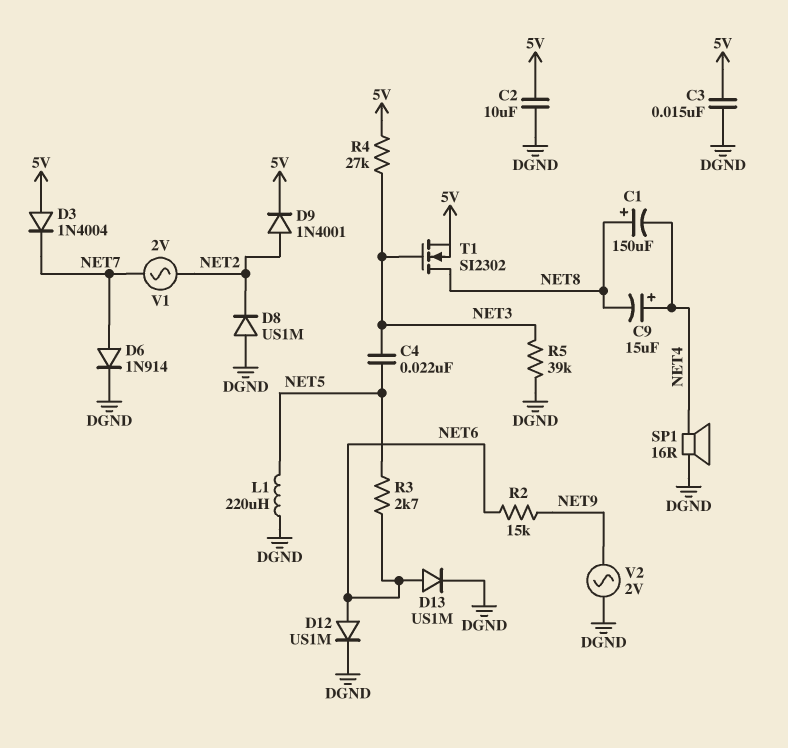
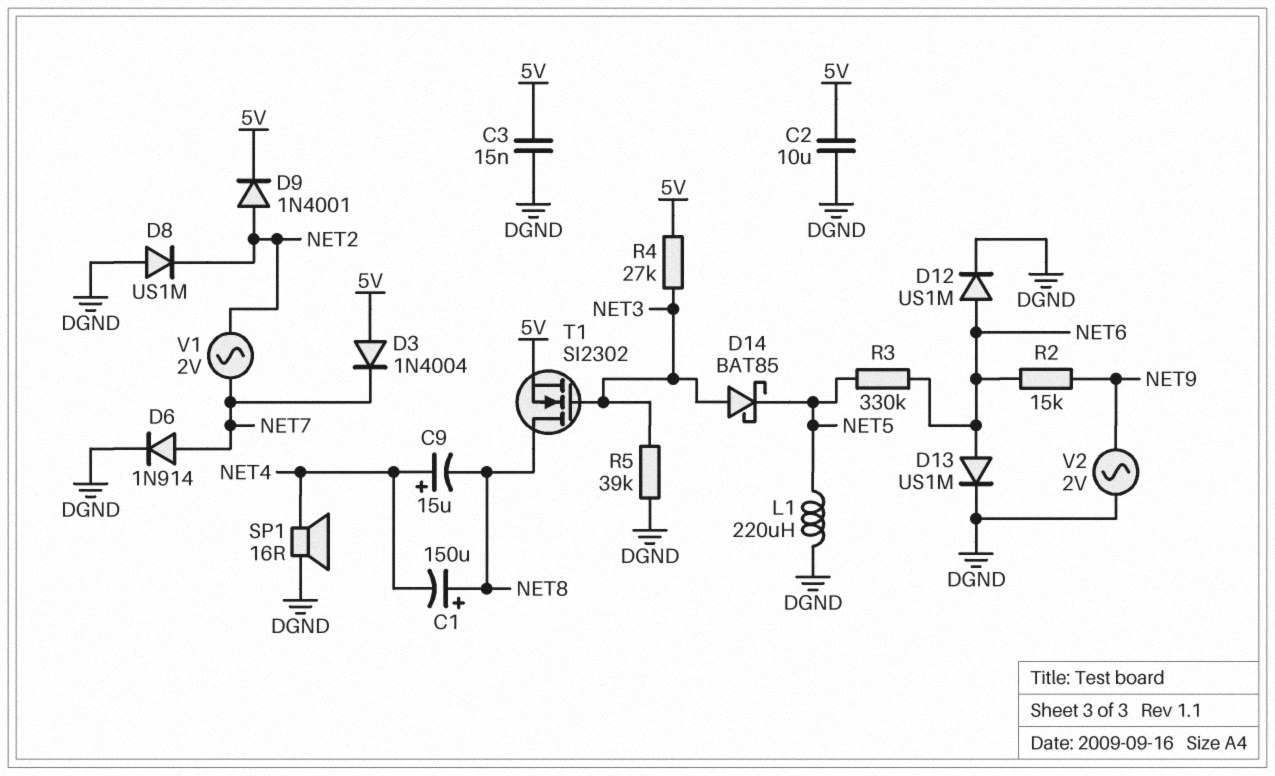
C4: 22nF (NET3, NET5) -> none
D14: none -> schottky BAT85 (A NET3, K NET5)
R3: 2.7k (NET5, NET6) -> 330k (NET5, NET6)

